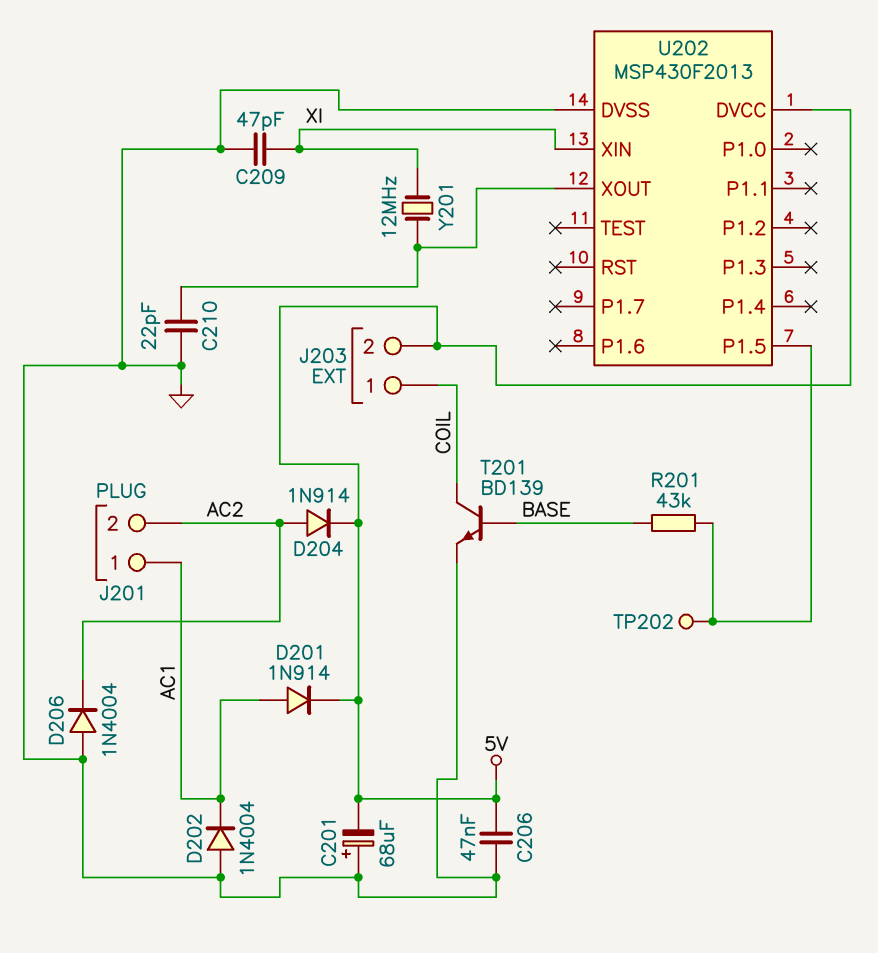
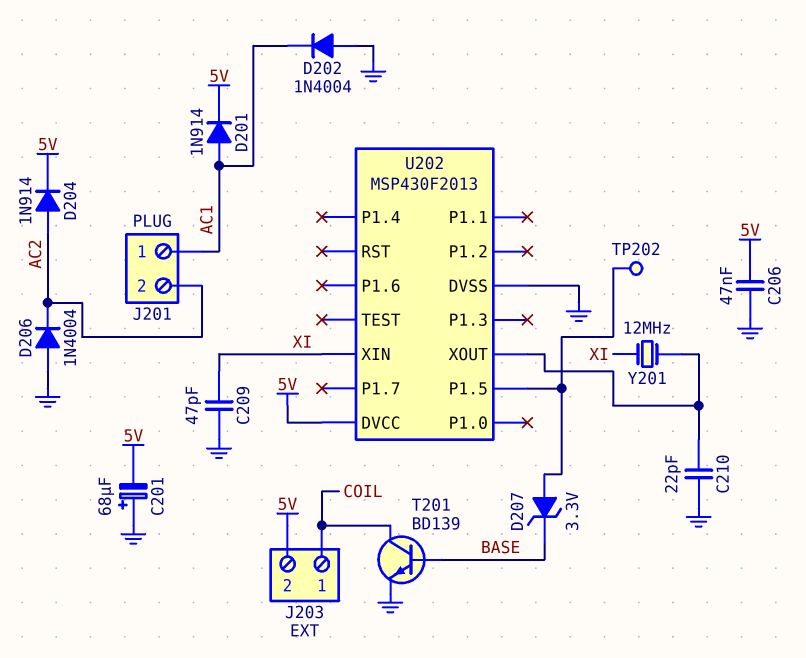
D207: none -> zener 3.3V (A U202/P1.5, K BASE)
R201: 43k (BASE, U202/P1.5) -> none

